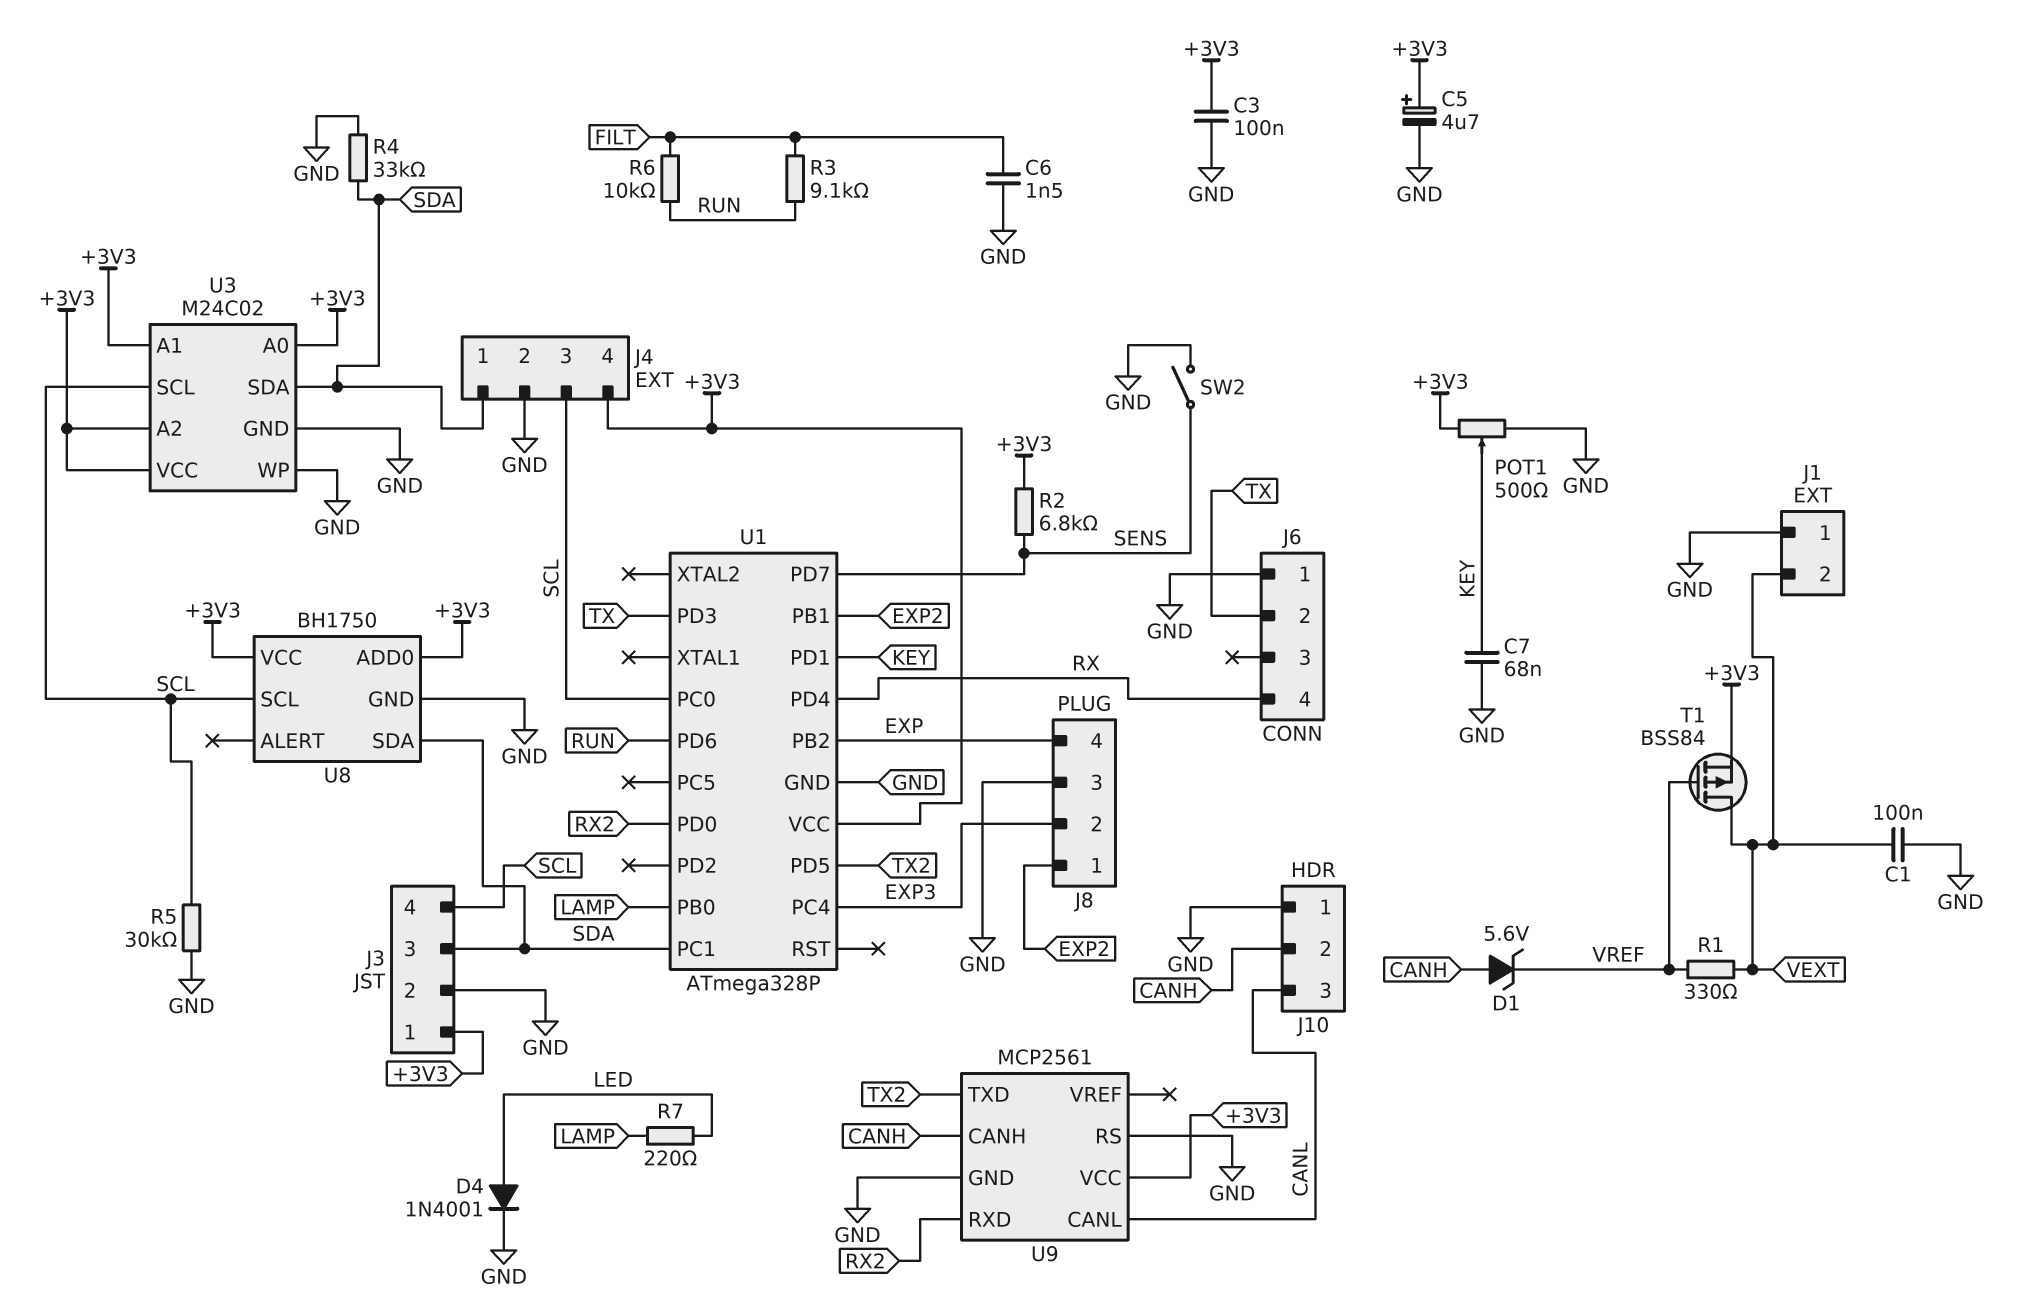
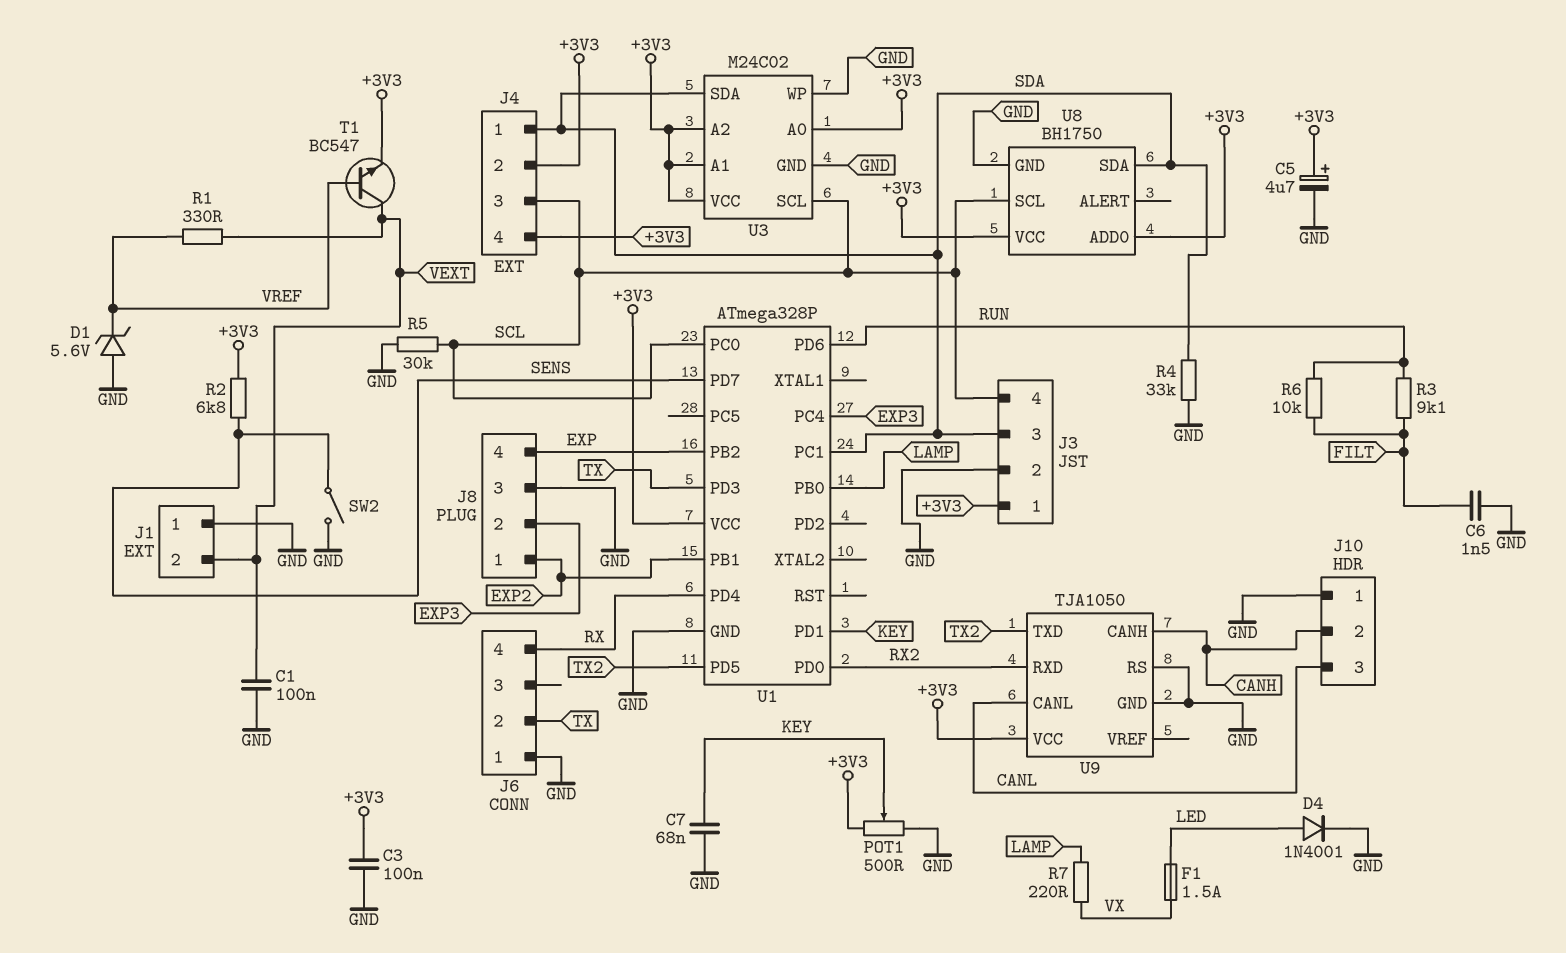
D1: zener 5.6V (A CANH, K VREF) -> zener 5.6V (A GND, K VREF)
F1: none -> 1.5A (LED, VX)
J4 pin 2: GND -> +3V3
R7: 220 (LAMP, LED) -> 220 (LAMP, VX)
T1: PMOS BSS84 (G VREF, D VEXT, S +3V3) -> NPN BC547 (B VREF, C VEXT, E +3V3)
U9: MCP2561 -> TJA1050

